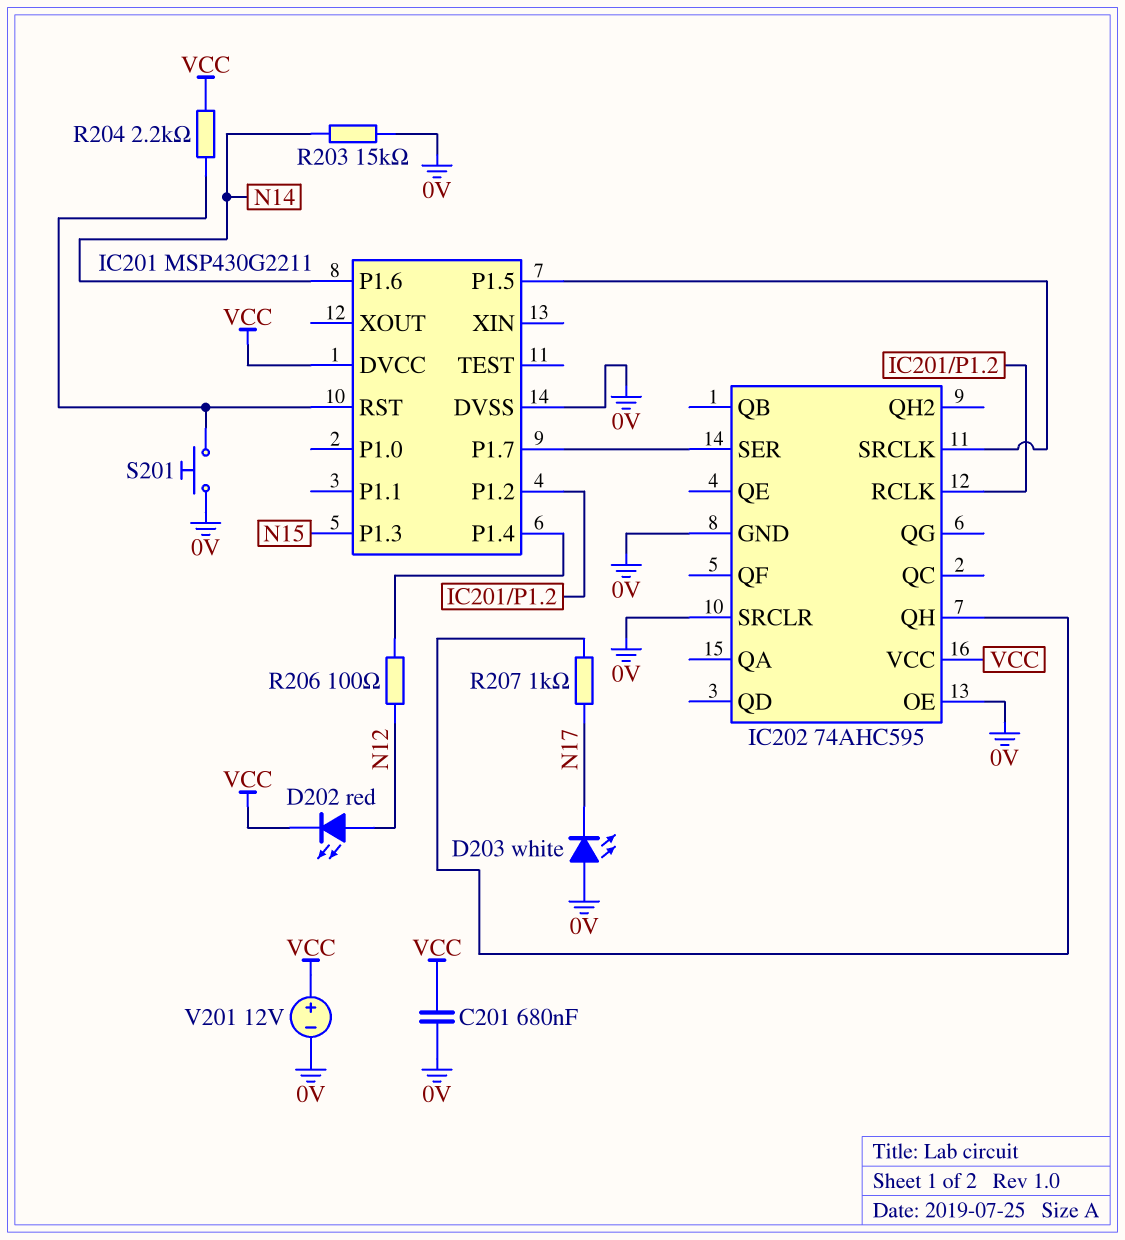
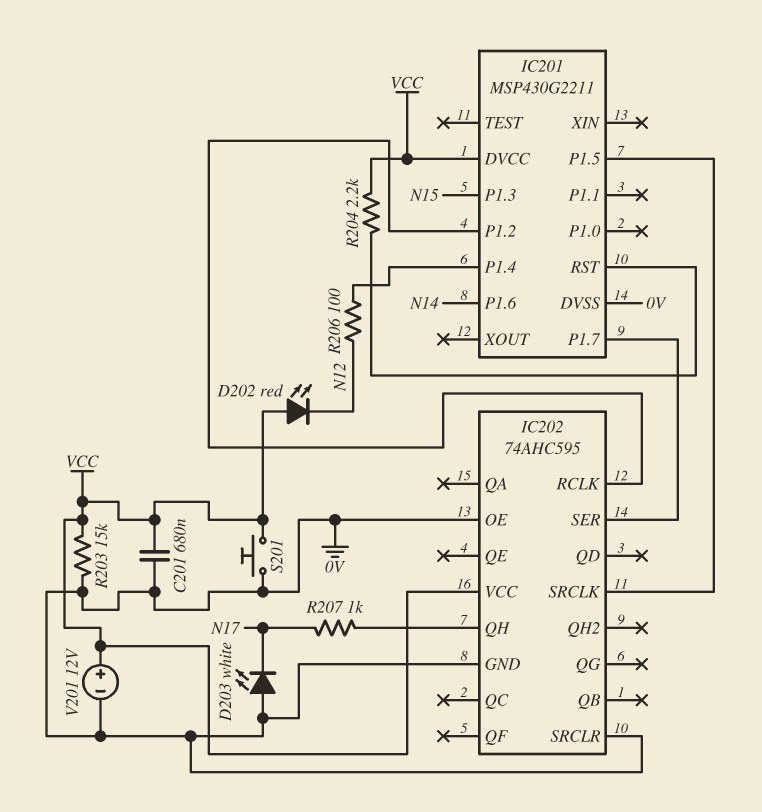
D202: LED red (A N12, K VCC) -> LED red (A VCC, K N12)
R203: 15k (0V, N14) -> 15k (0V, VCC)
S201: button (0V, IC201/RST) -> button (0V, VCC)

